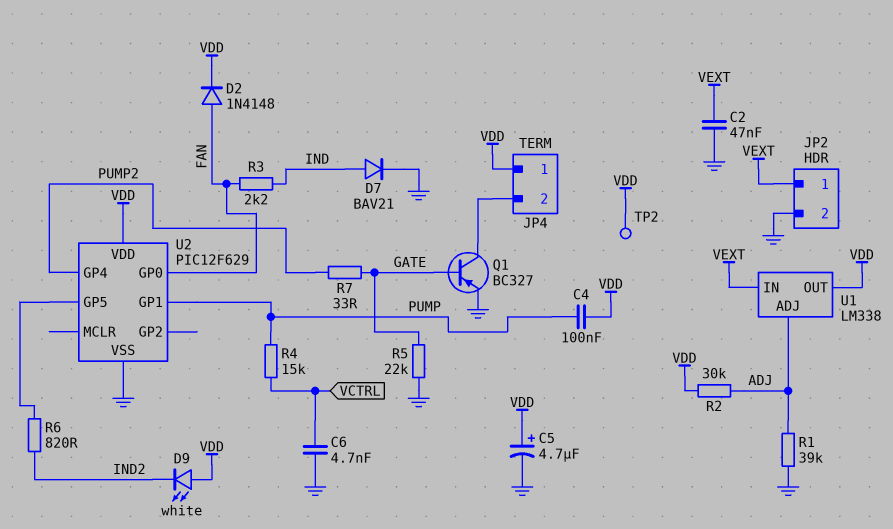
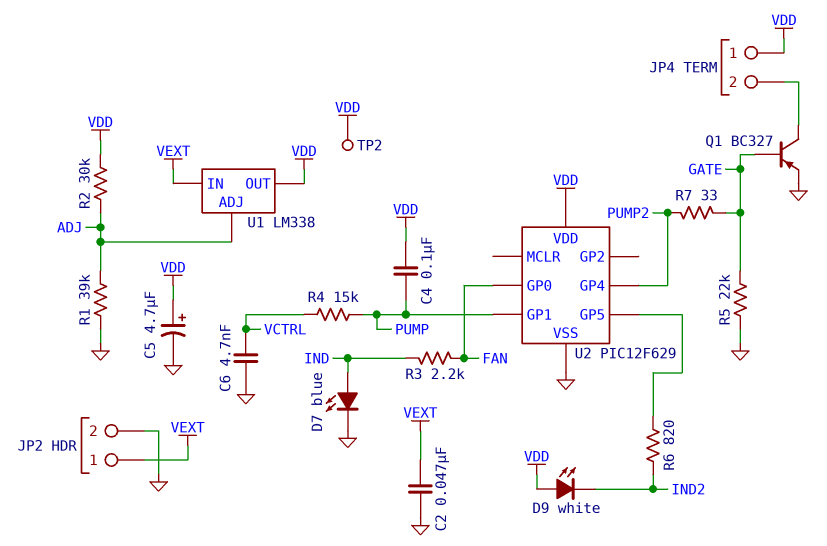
D2: diode 1N4148 (A FAN, K VDD) -> none
D7: diode BAV21 (A IND, K GND) -> LED blue (A IND, K GND)

